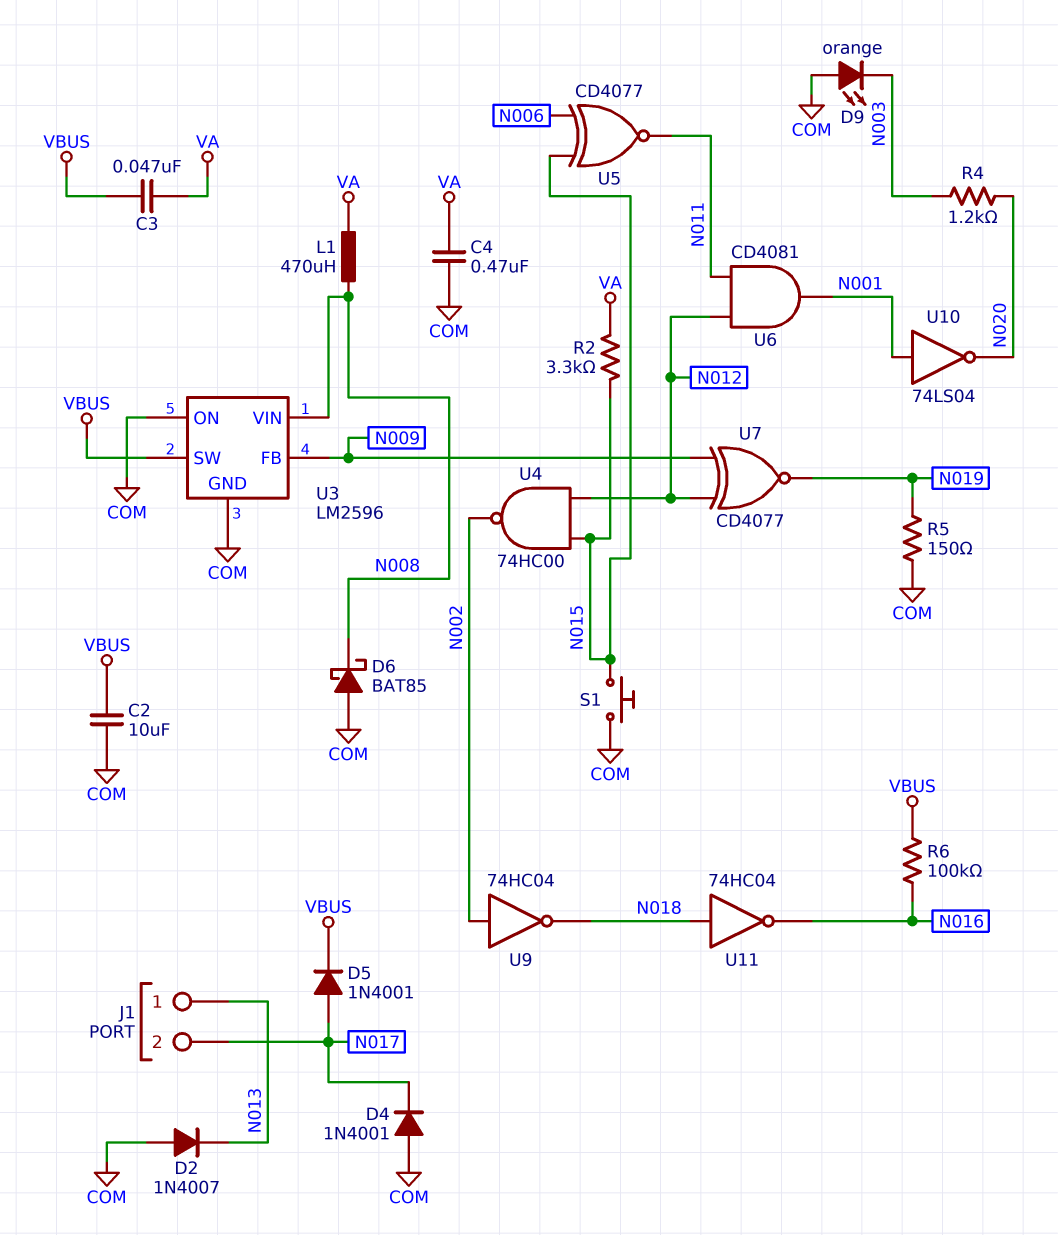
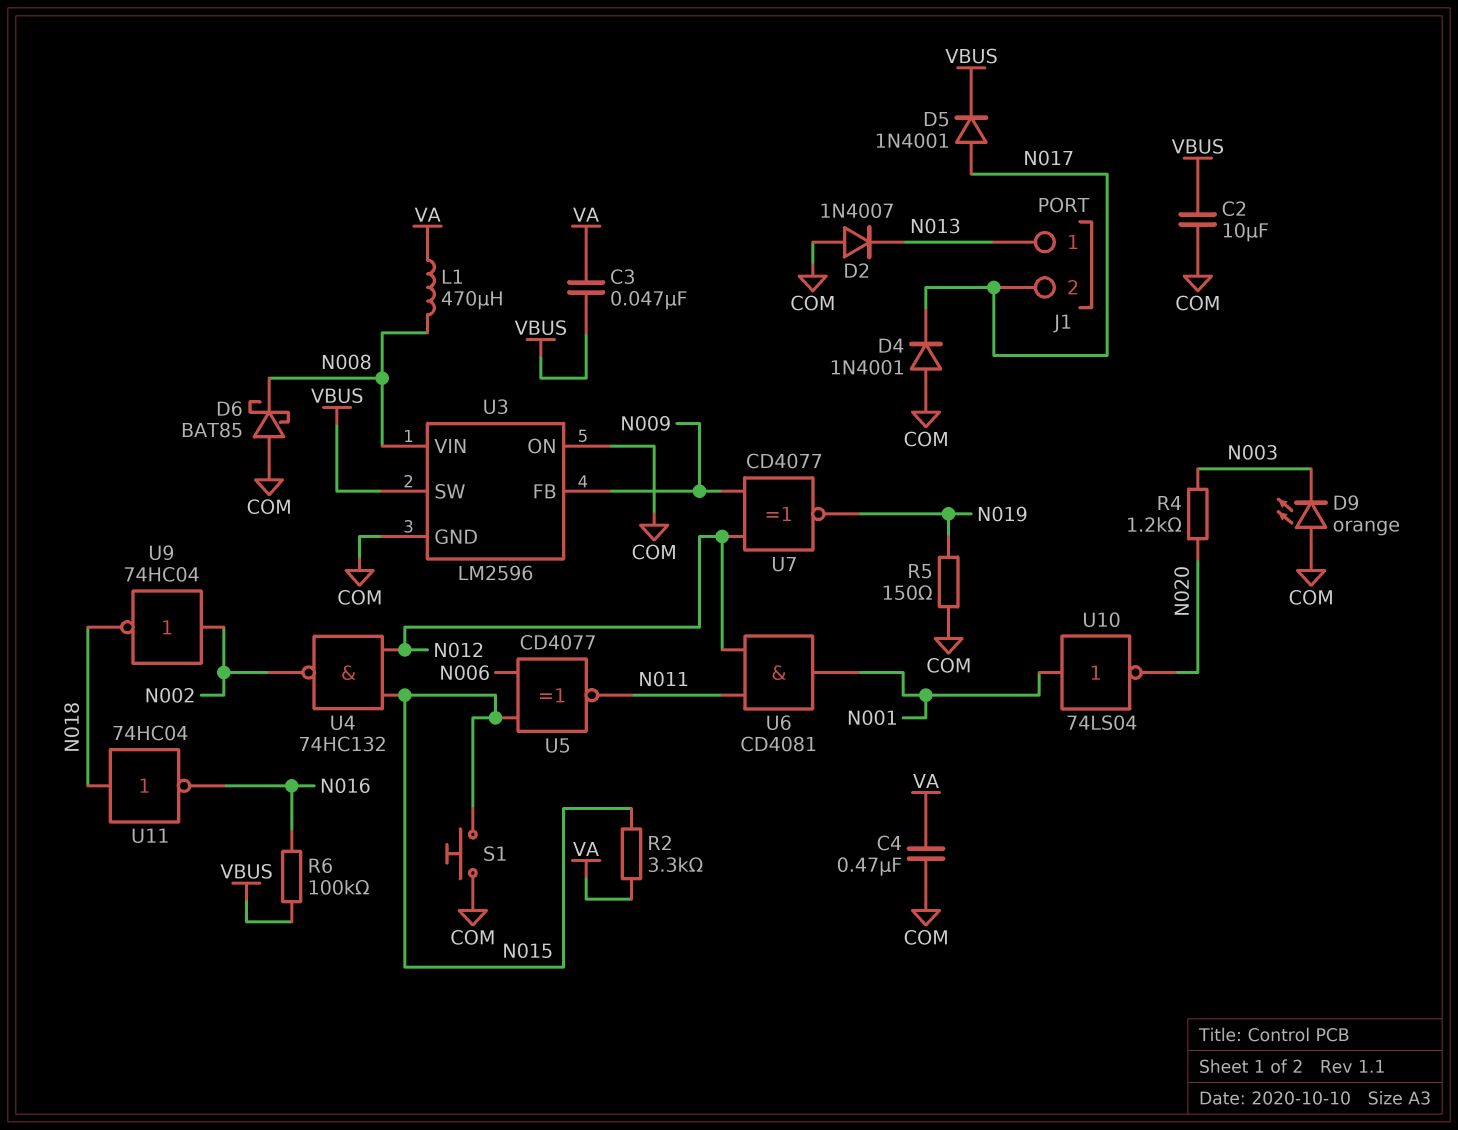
U4: NAND 74HC00 (in N012, in N015, out N002) -> NAND 74HC132 (in N012, in N015, out N002)

